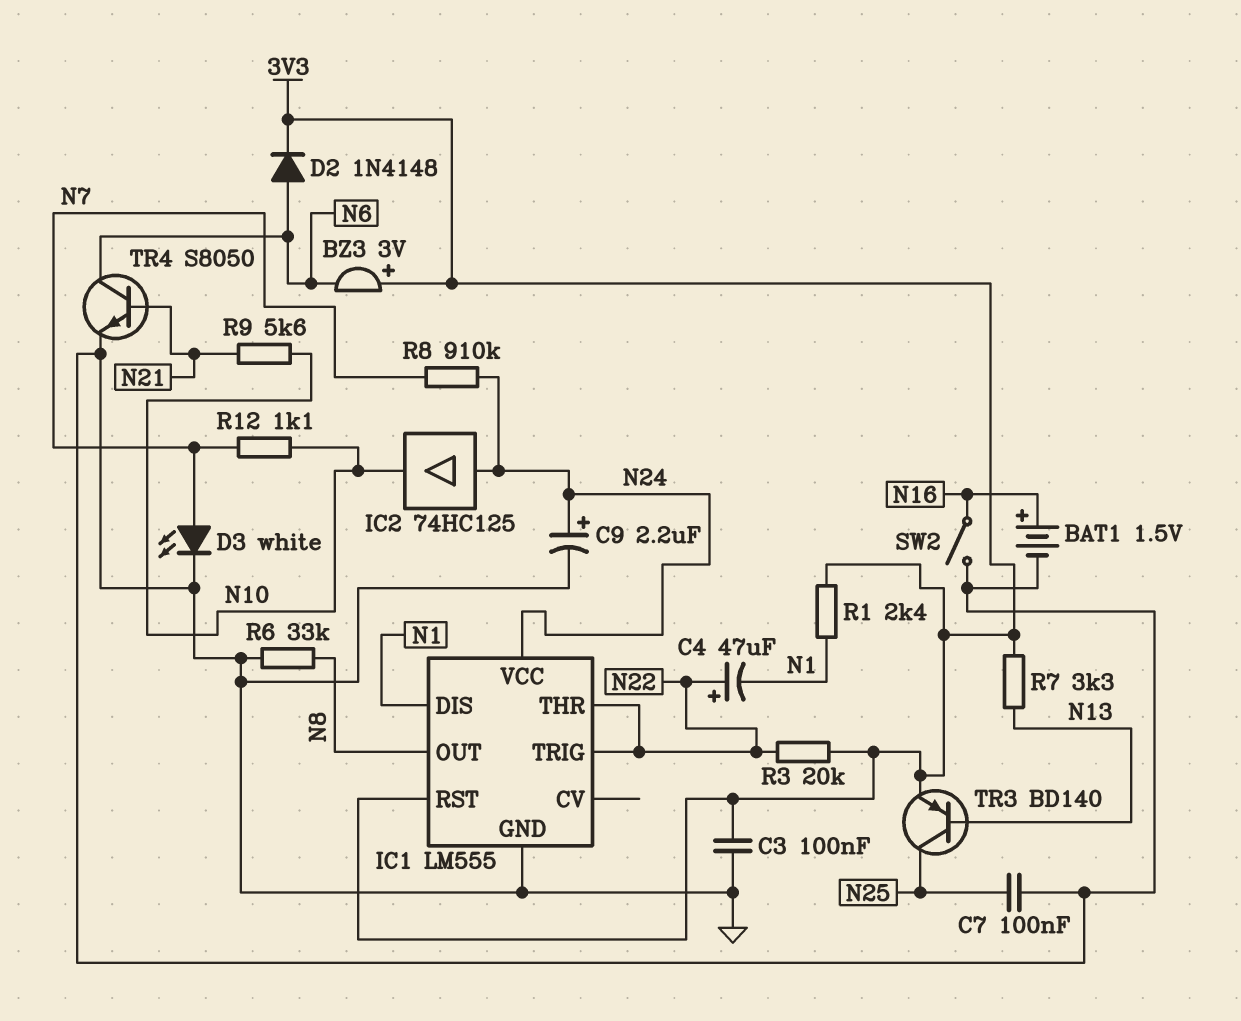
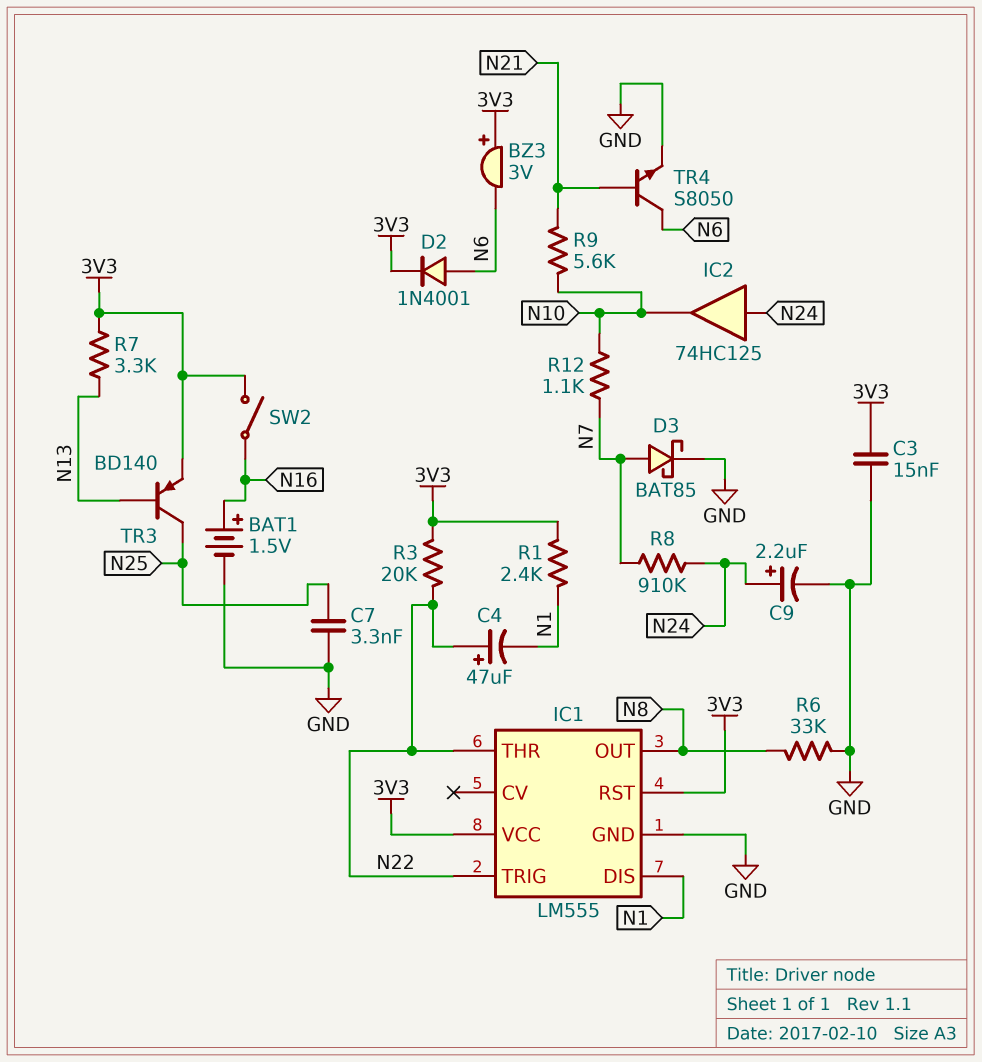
C3: 100nF (3V3, GND) -> 15nF (3V3, GND)
C7: 100nF (GND, N25) -> 3.3nF (GND, N25)
D2: diode 1N4148 (A N6, K 3V3) -> diode 1N4001 (A N6, K 3V3)
D3: LED white (A N7, K GND) -> schottky BAT85 (A N7, K GND)
IC1 pin VCC: N24 -> 3V3
SW2: switch (GND, N16) -> switch (3V3, N16)

